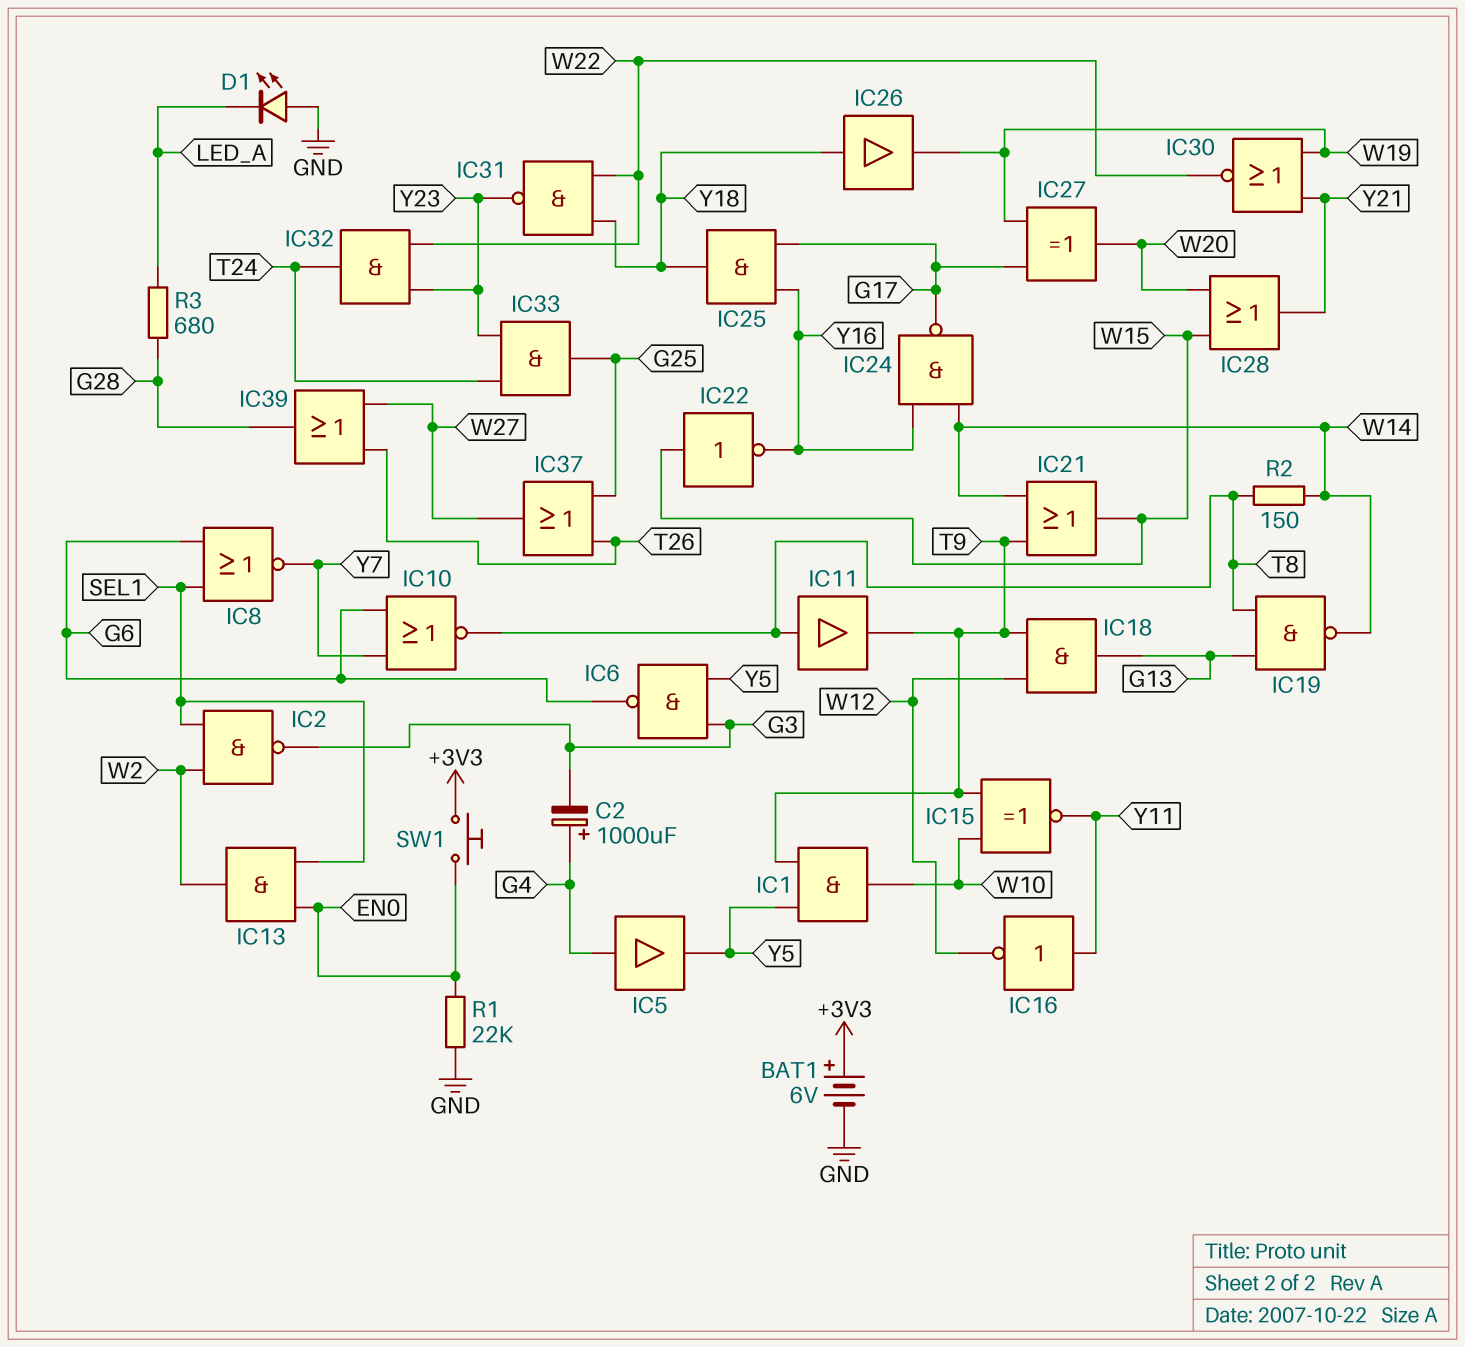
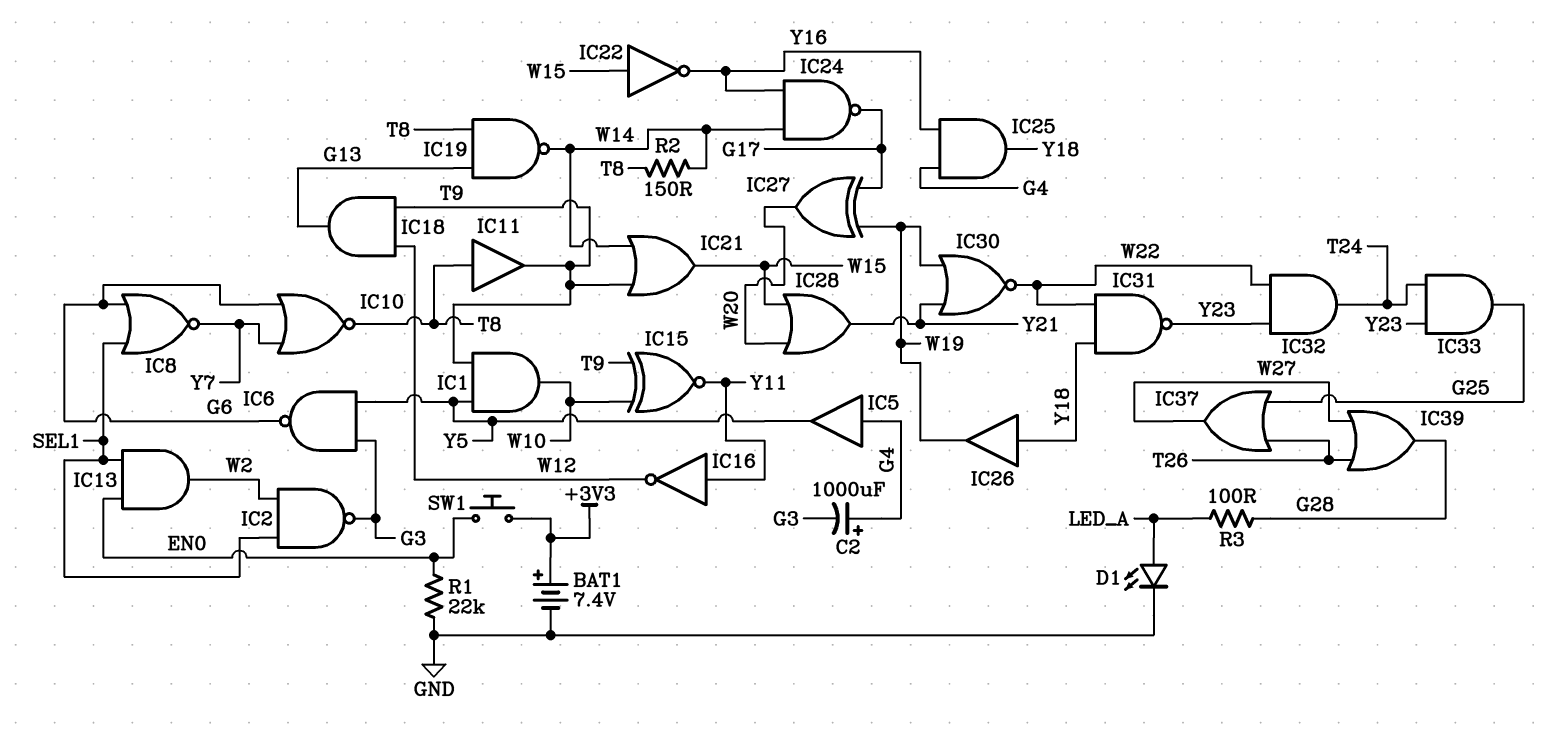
BAT1: 6V (plus +3V3, minus GND) -> 7.4V (plus +3V3, minus GND)
D1: LED (A GND, K LED_A) -> LED (A LED_A, K GND)
IC25: AND (in G17, in Y16, out Y18) -> AND (in G4, in Y16, out Y18)
R3: 680 (G28, LED_A) -> 100 (G28, LED_A)

